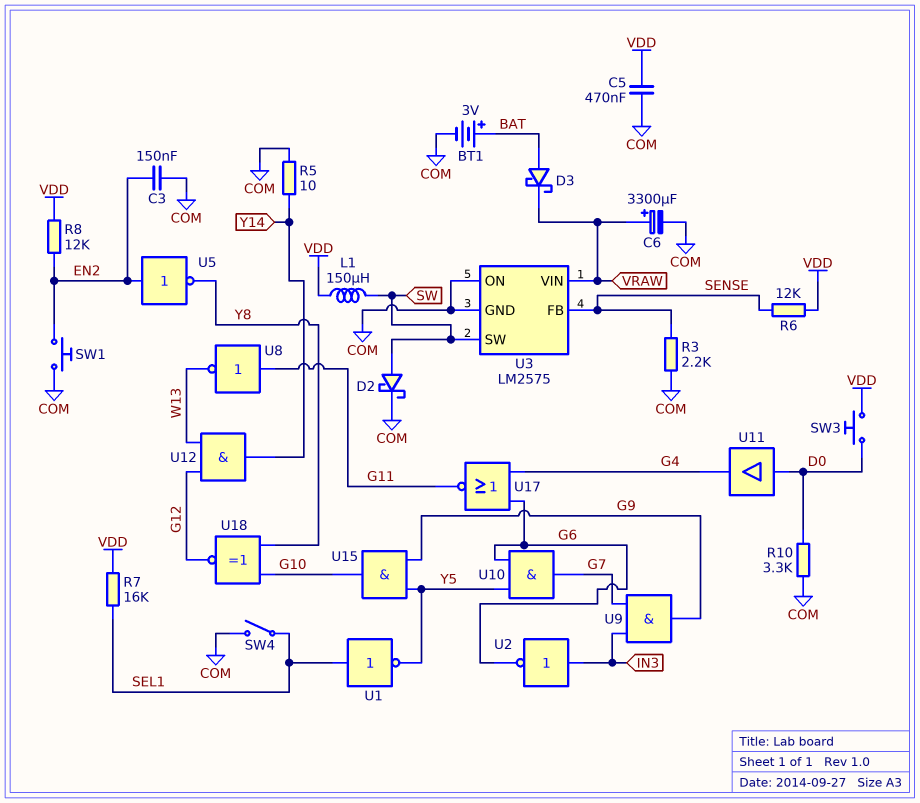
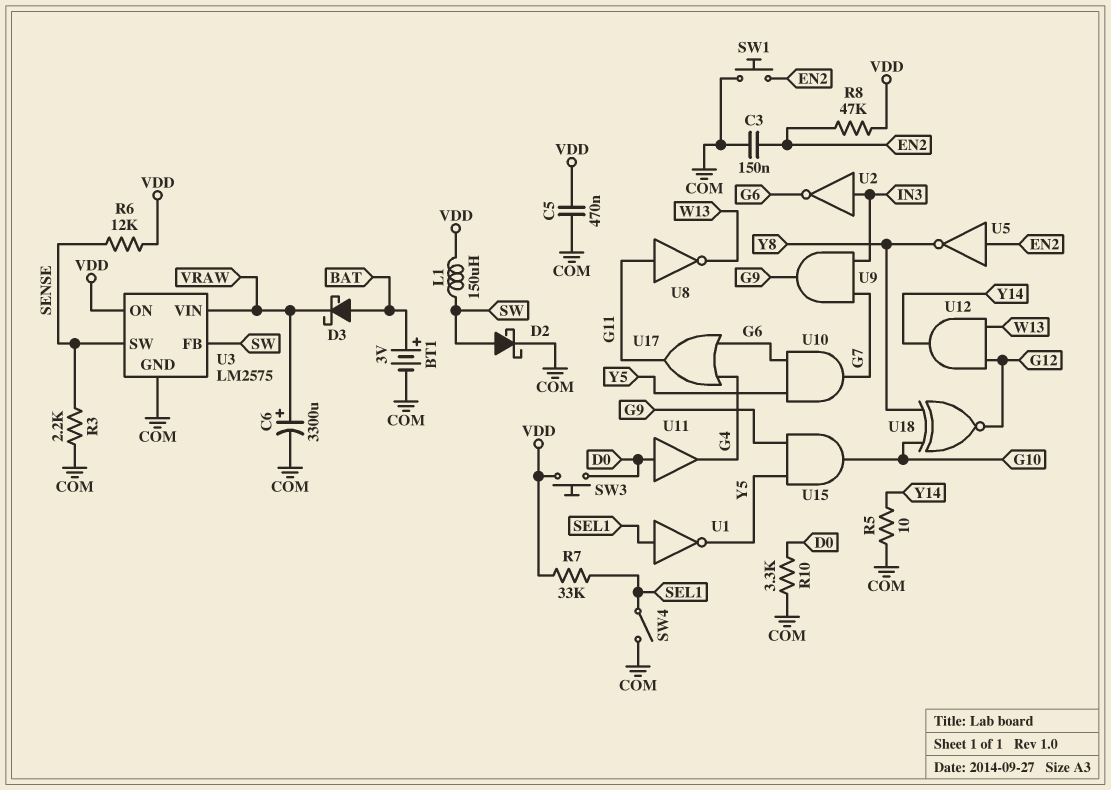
R7: 16k (SEL1, VDD) -> 33k (SEL1, VDD)
R8: 12k (EN2, VDD) -> 47k (EN2, VDD)
U3 pin FB: SENSE -> SW
U3 pin ON: COM -> VDD
U3 pin SW: SW -> SENSE
U17: NOR (in G4, in G6, out G11) -> OR (in G4, in G6, out G11)

